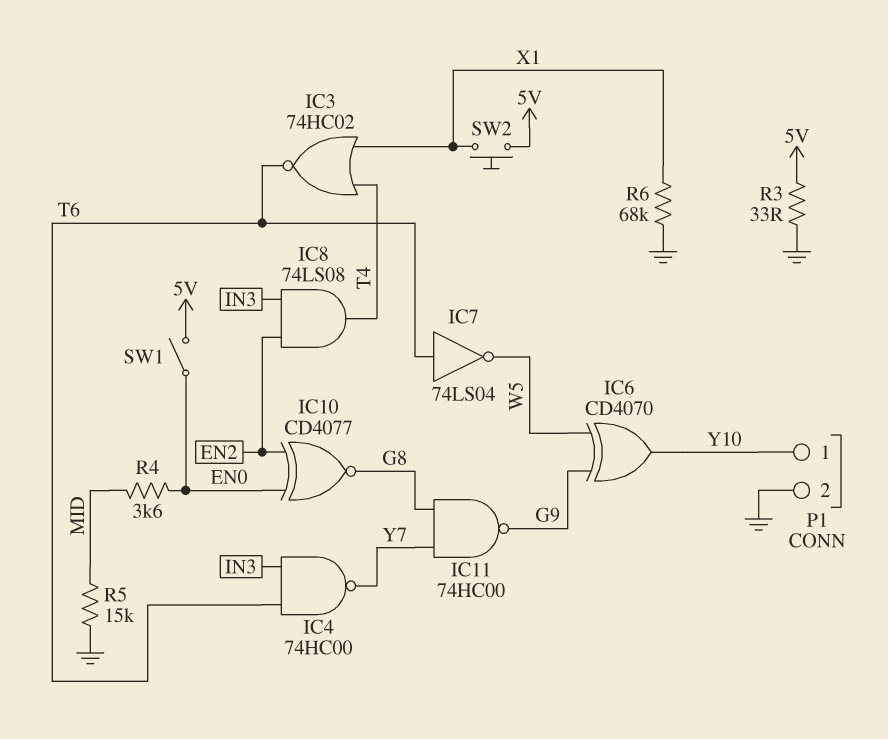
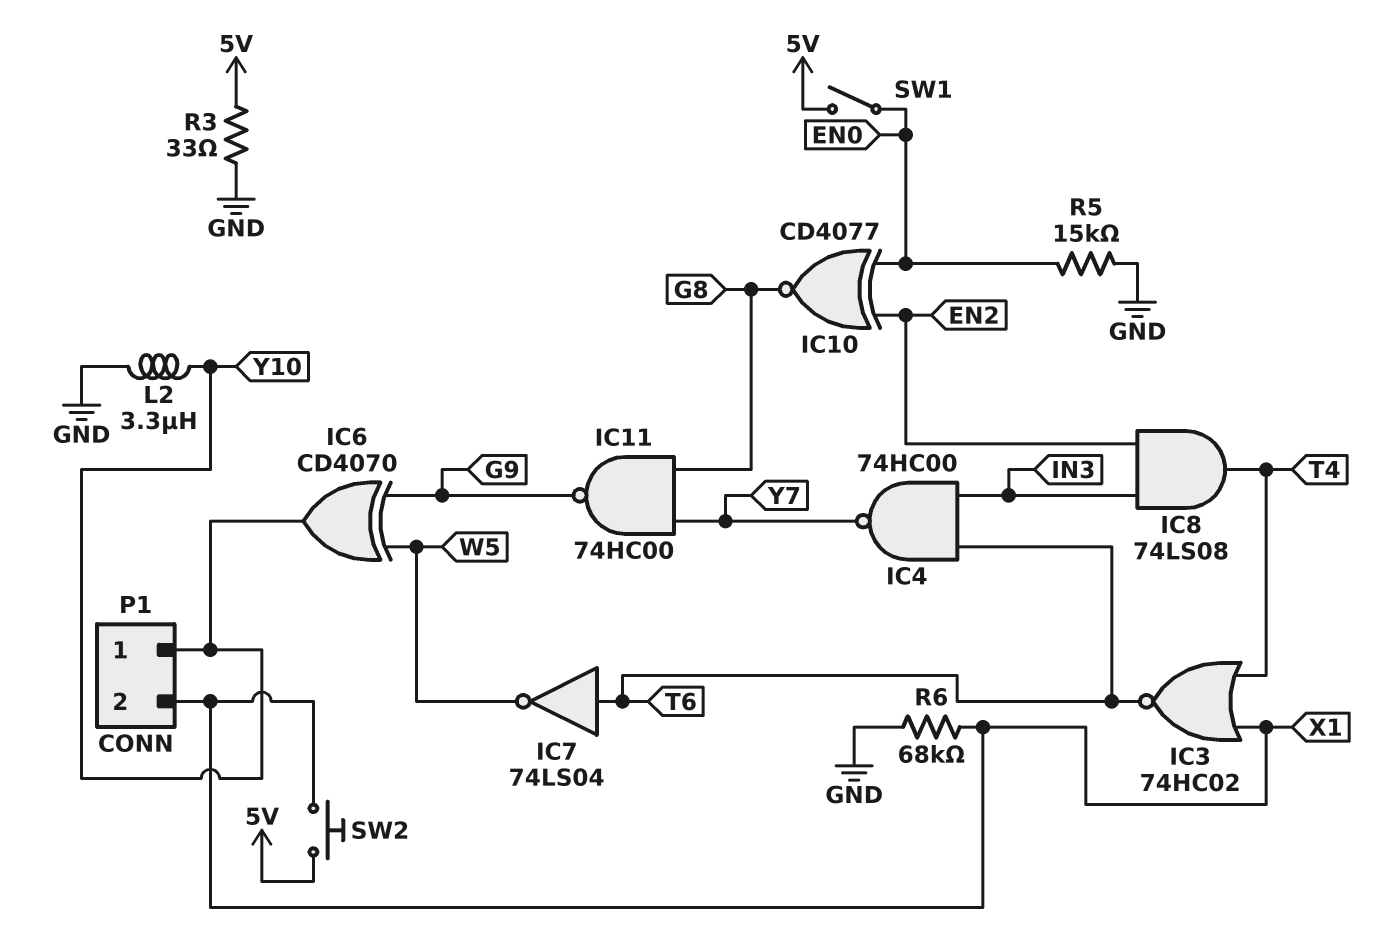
L2: none -> 3.3uH (GND, Y10)
P1 pin 2: GND -> X1
R4: 3.6k (EN0, MID) -> none
R5: 15k (GND, MID) -> 15k (EN0, GND)

